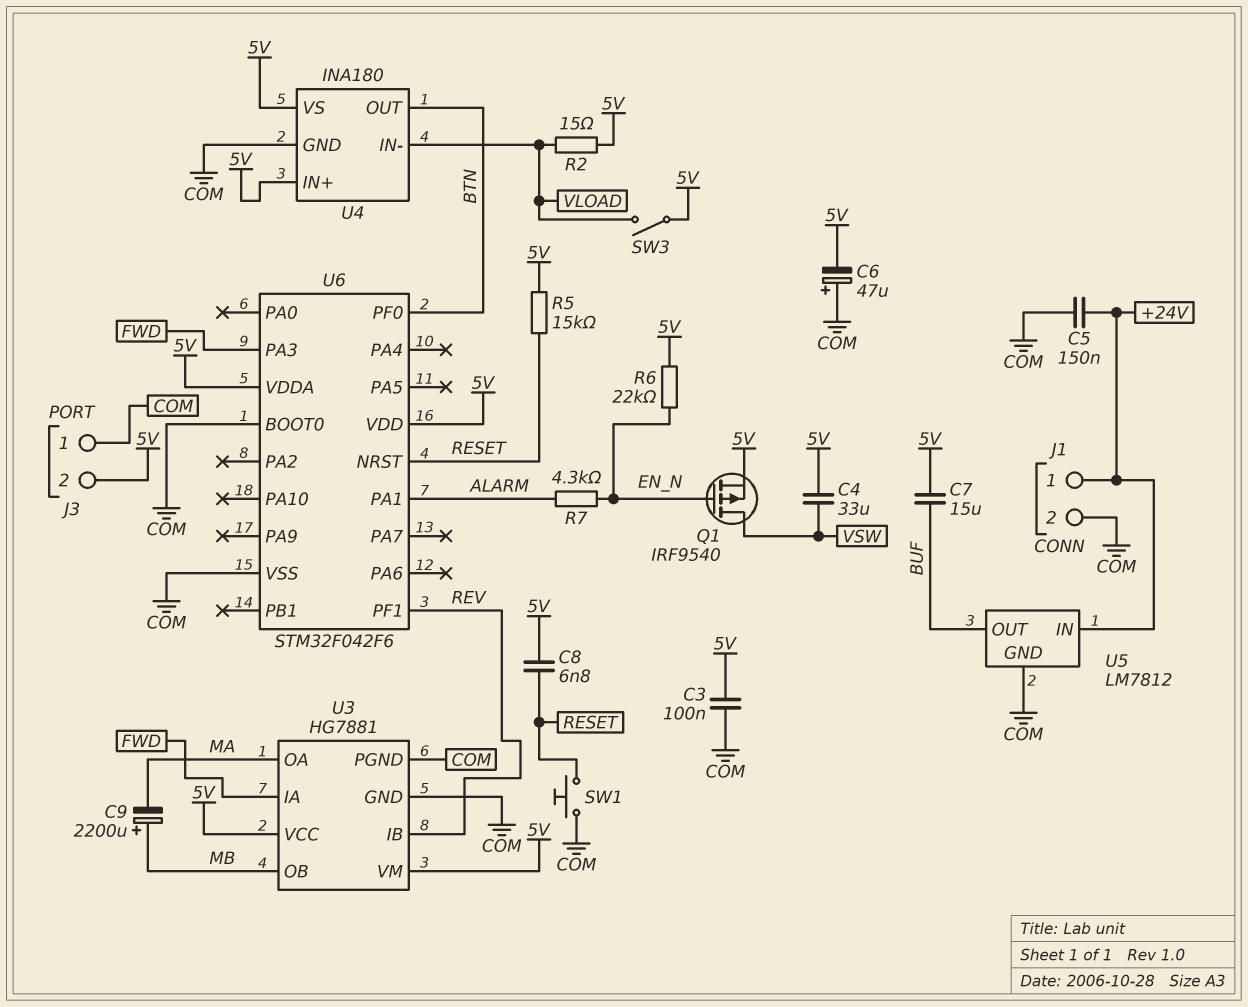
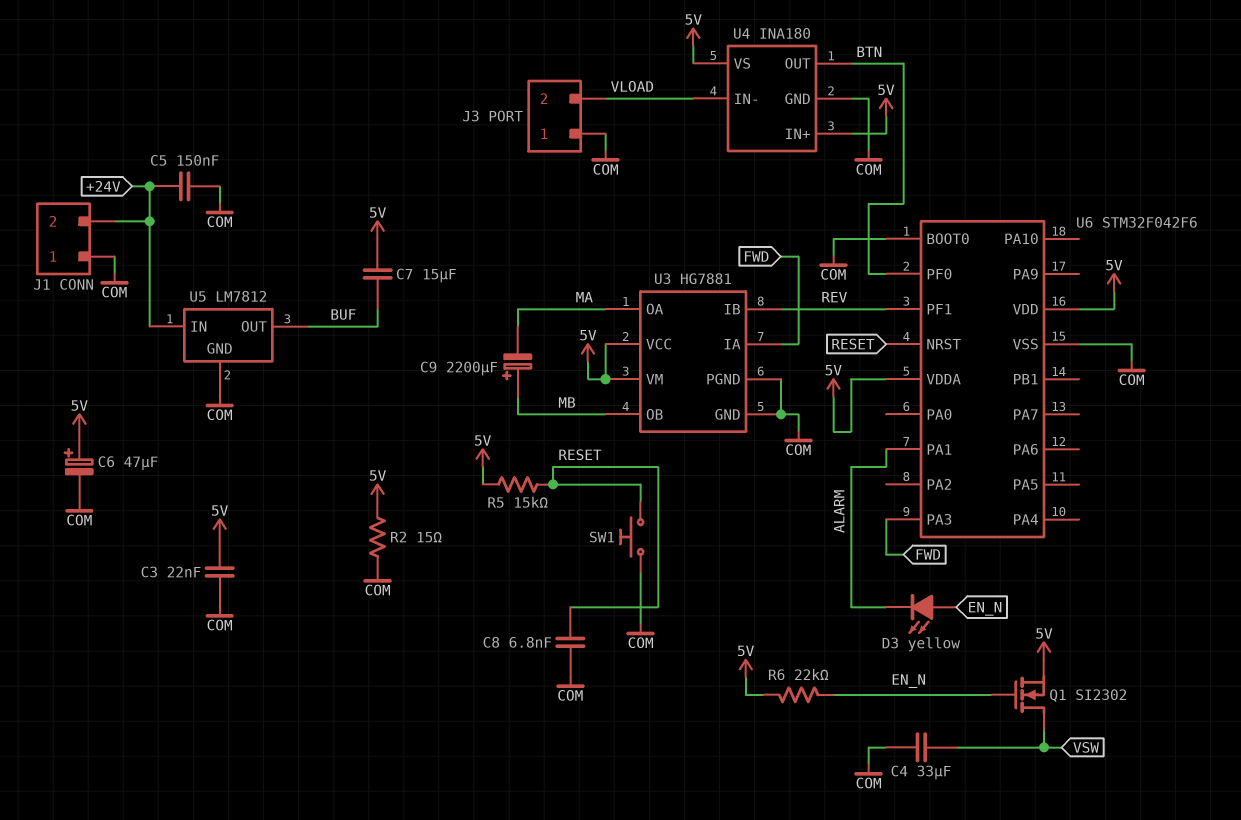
C3: 100nF (5V, COM) -> 22nF (5V, COM)
C4: 33uF (5V, VSW) -> 33uF (COM, VSW)
C6: 47uF (plus COM, minus 5V) -> 47uF (plus 5V, minus COM)
C8: 6.8nF (5V, RESET) -> 6.8nF (COM, RESET)
D3: none -> LED yellow (A EN_N, K ALARM)
J1 pin 1: +24V -> COM
J1 pin 2: COM -> +24V
J3 pin 2: 5V -> VLOAD
Q1: PMOS IRF9540 (G EN_N, D VSW, S 5V) -> NMOS SI2302 (G EN_N, D VSW, S 5V)
R2: 15 (5V, VLOAD) -> 15 (5V, COM)
R7: 4.3k (ALARM, EN_N) -> none
SW3: switch (5V, VLOAD) -> none

